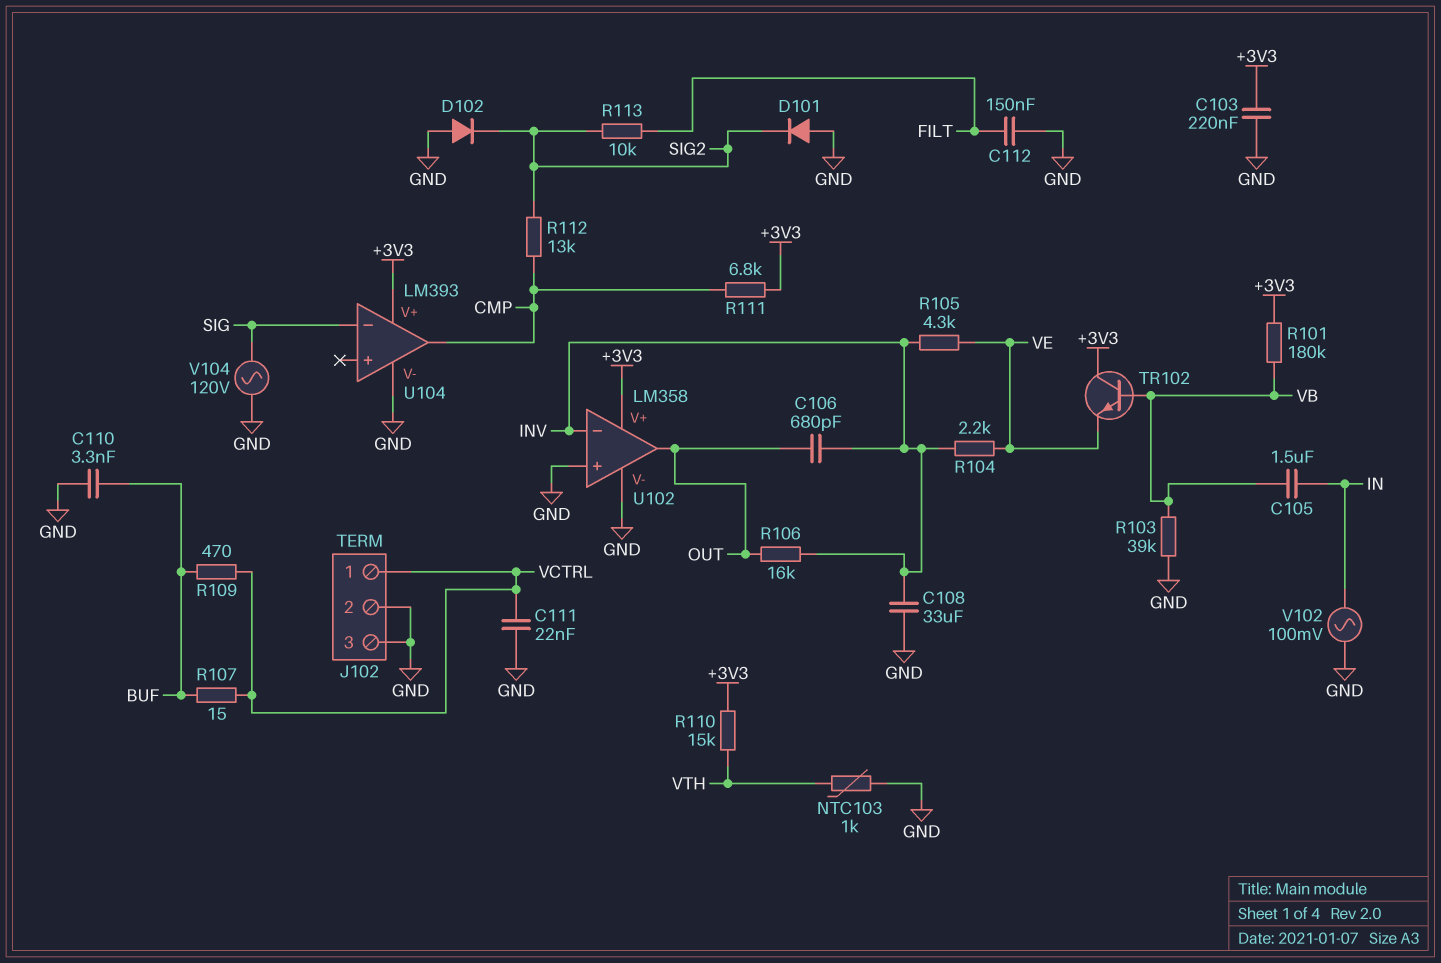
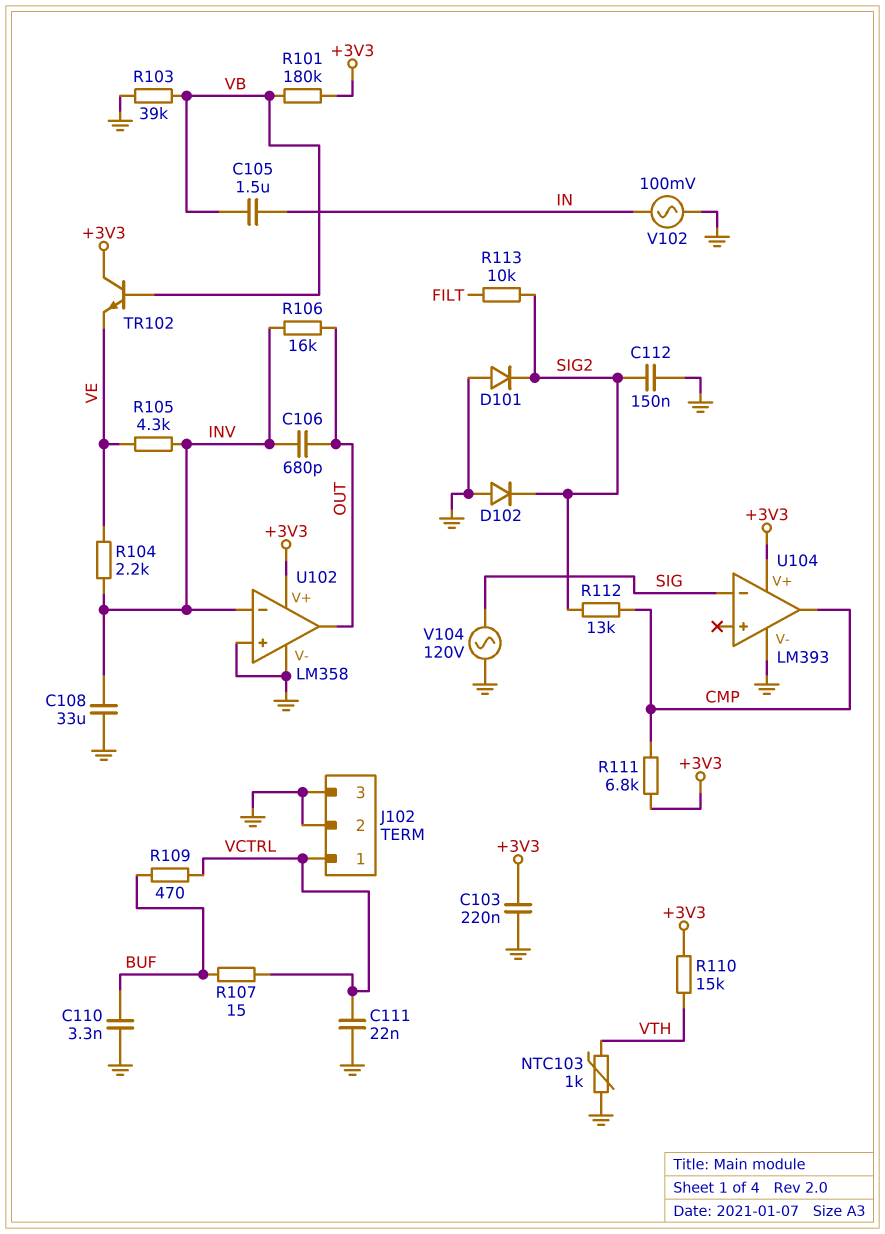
C112: 150nF (FILT, GND) -> 150nF (GND, SIG2)

